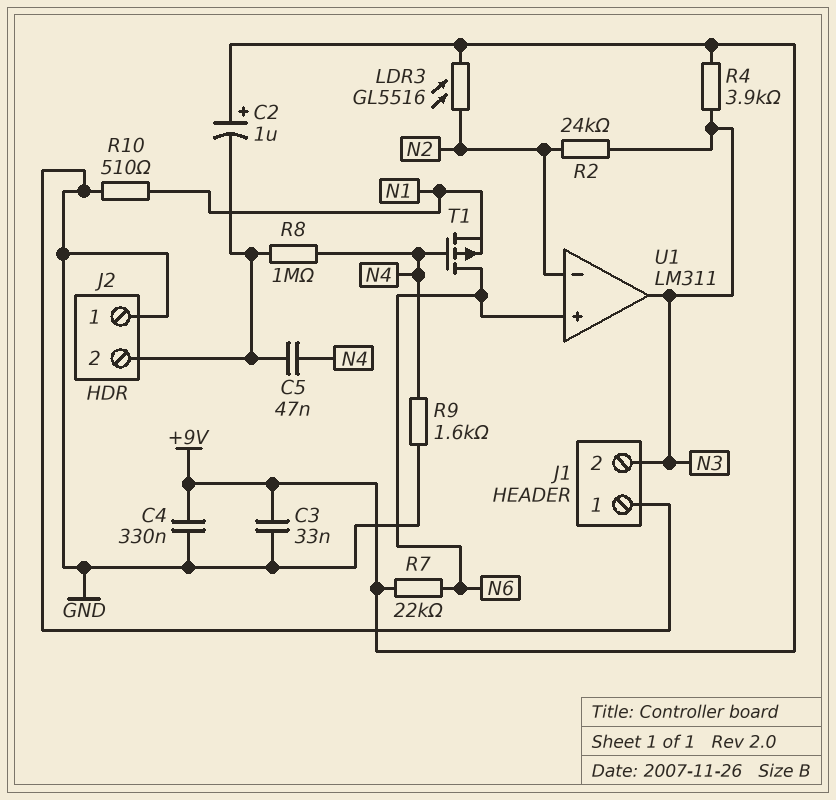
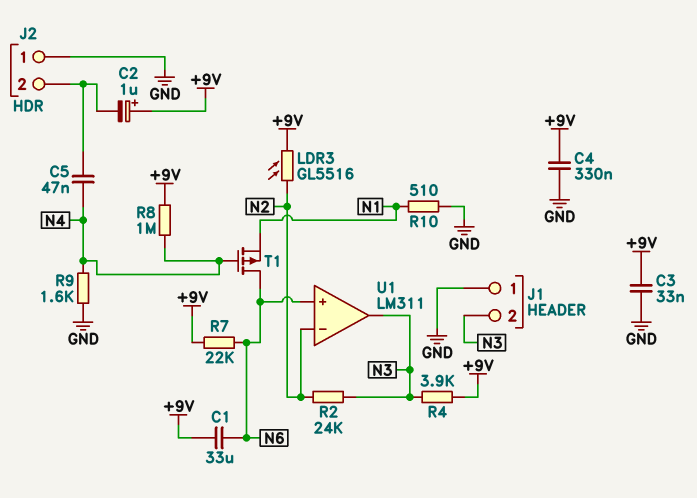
C1: none -> 33uF (+9V, N6)
R8: 1M (J2/2, N4) -> 1M (+9V, N4)

